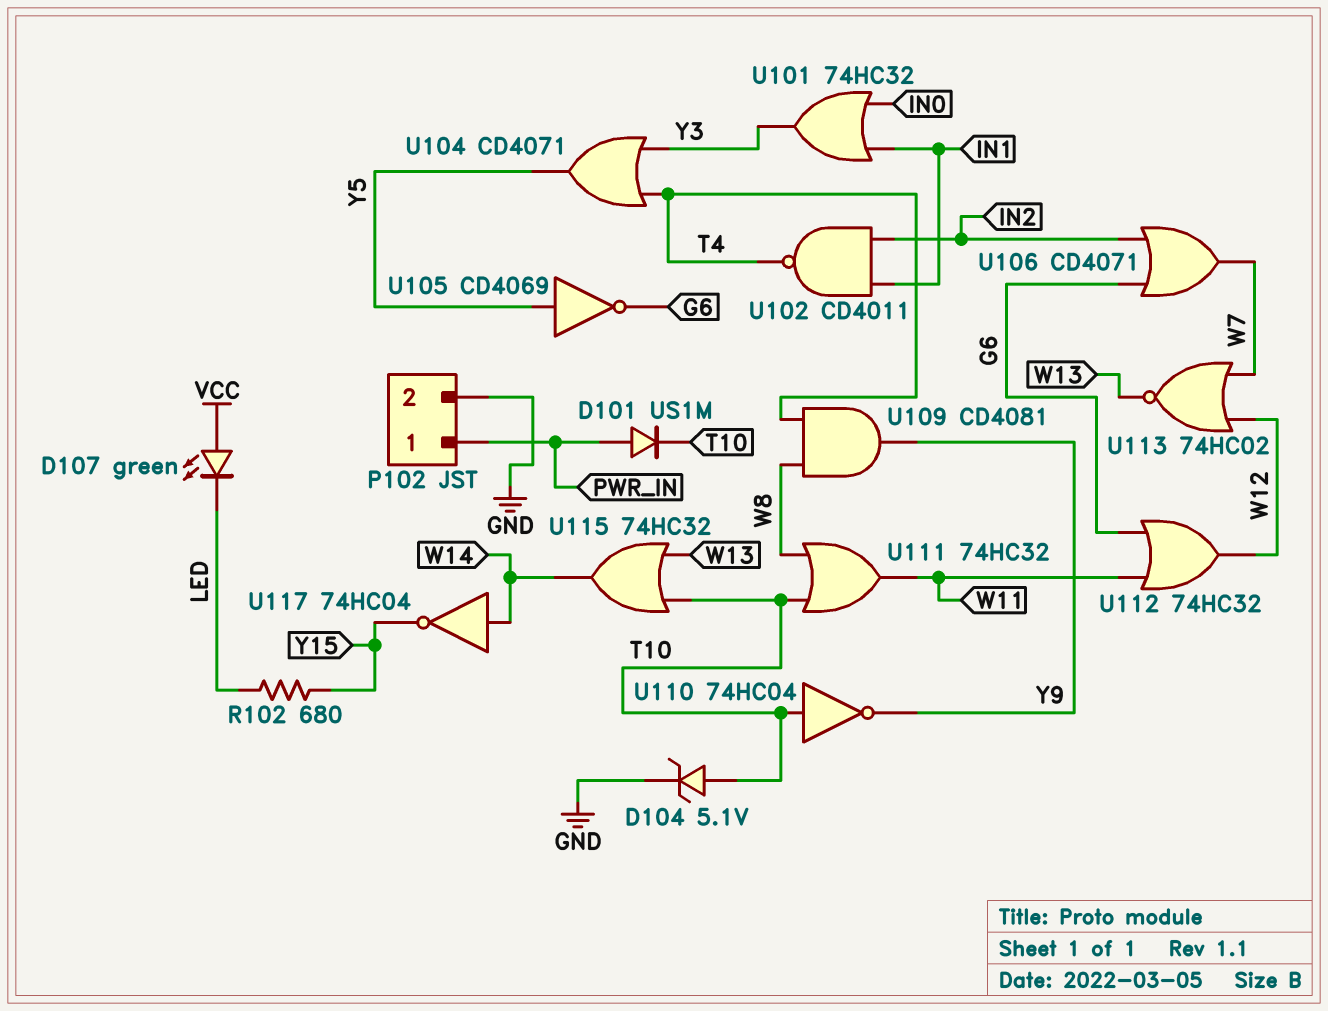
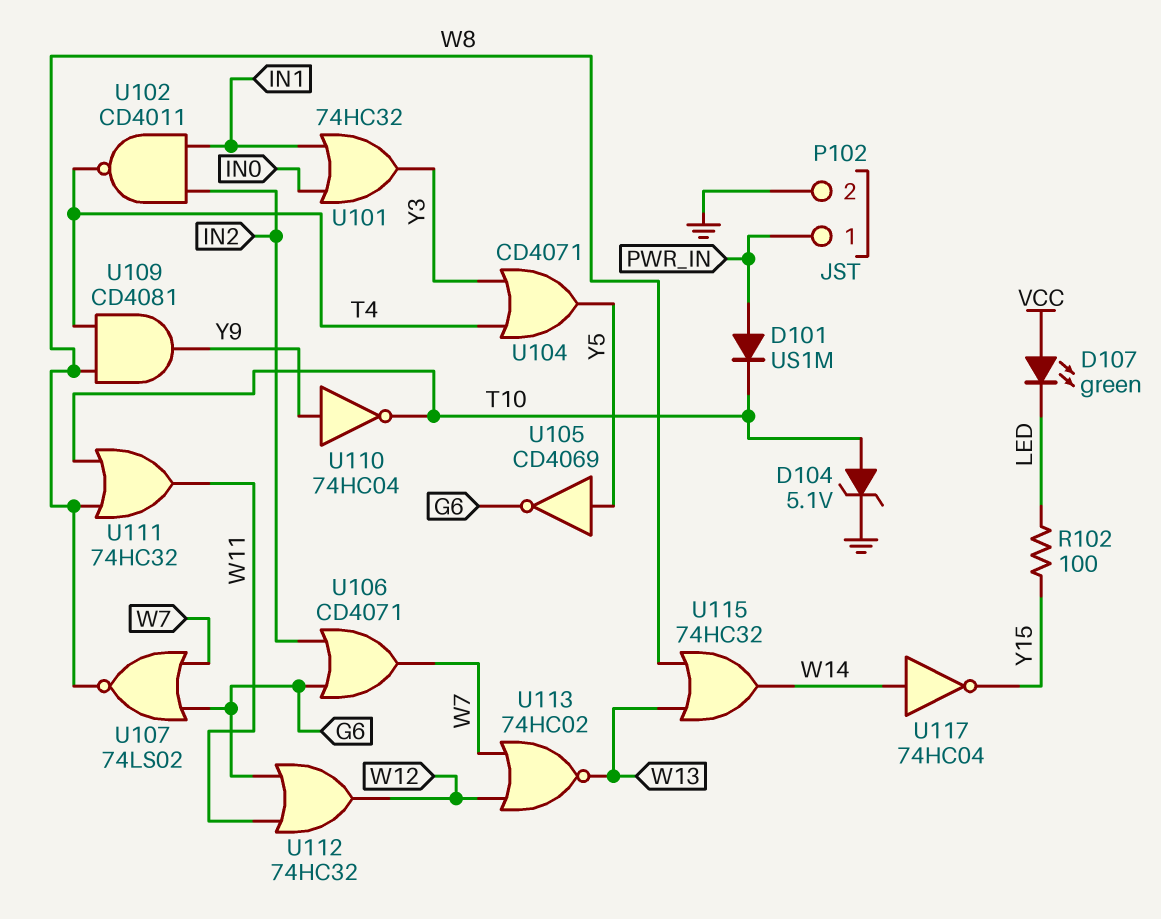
R102: 680 (LED, Y15) -> 100 (LED, Y15)
U107: none -> NOR 74LS02 (in G6, in W7, out W8)
U110: NOT 74HC04 (in T10, out Y9) -> NOT 74HC04 (in Y9, out T10)
U115: OR 74HC32 (in T10, in W13, out W14) -> OR 74HC32 (in W8, in W13, out W14)

